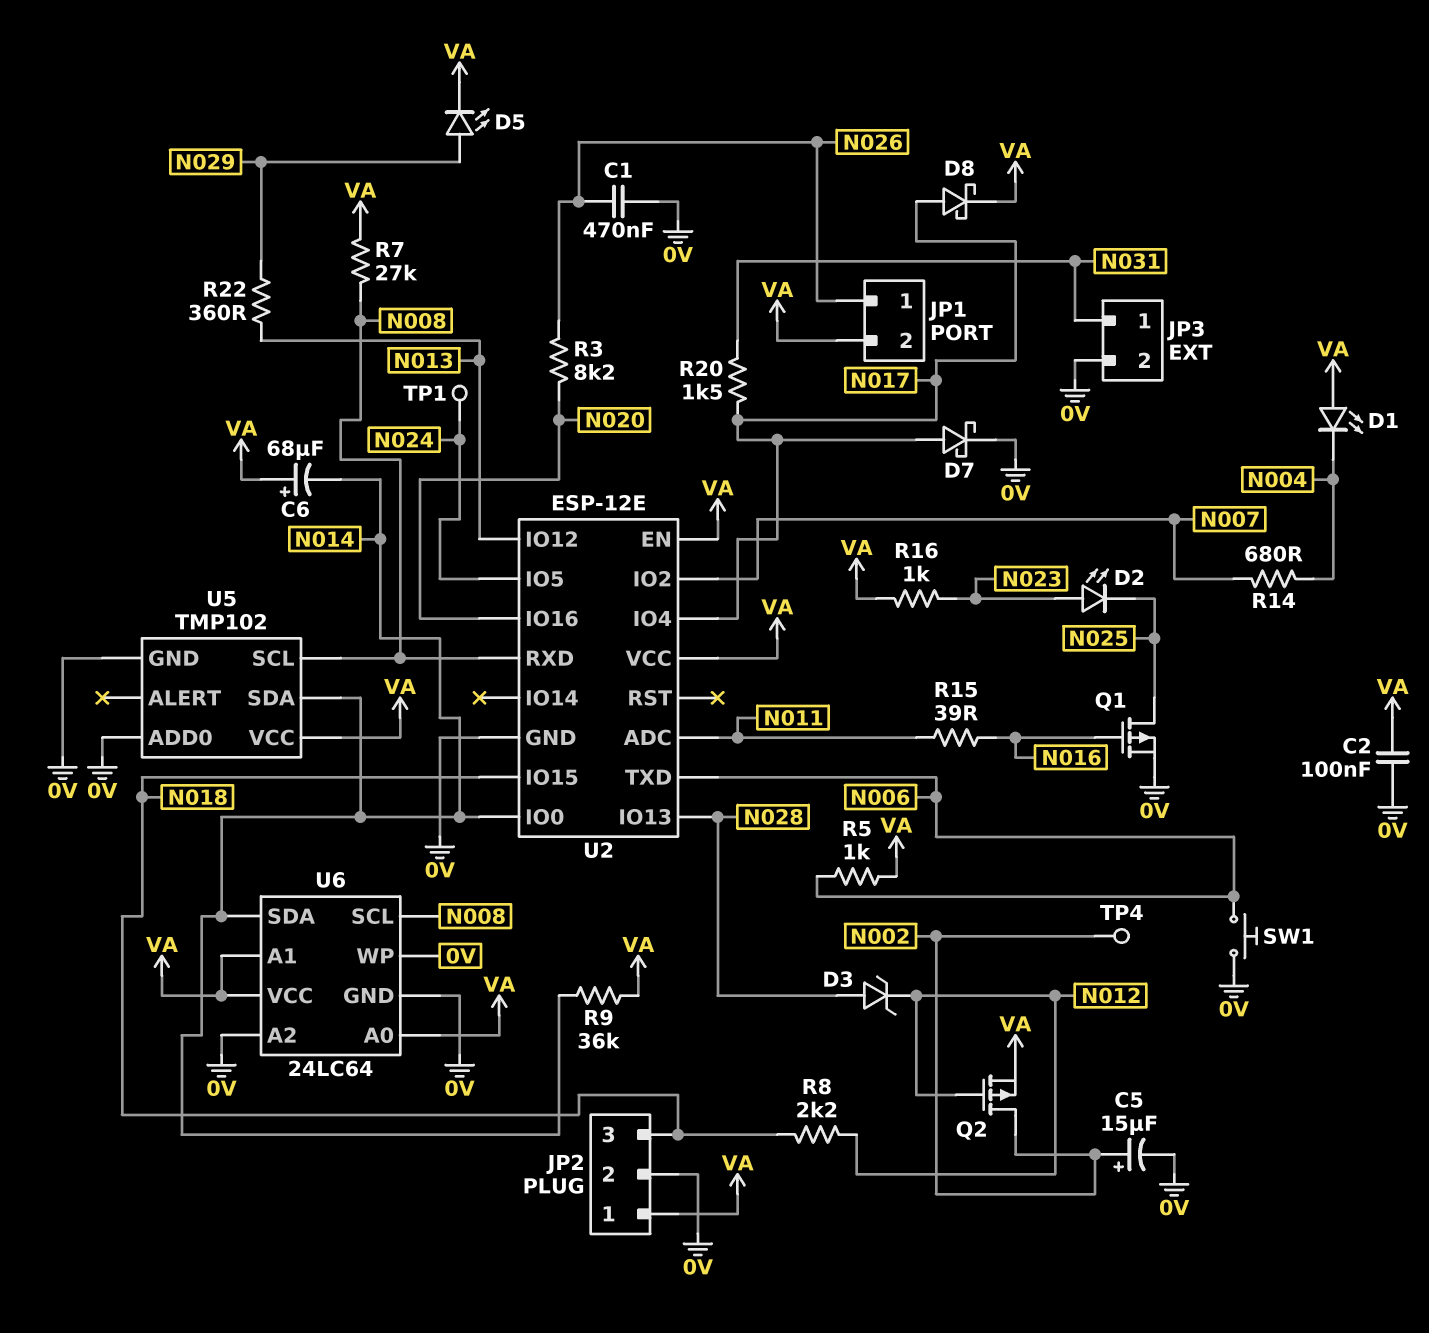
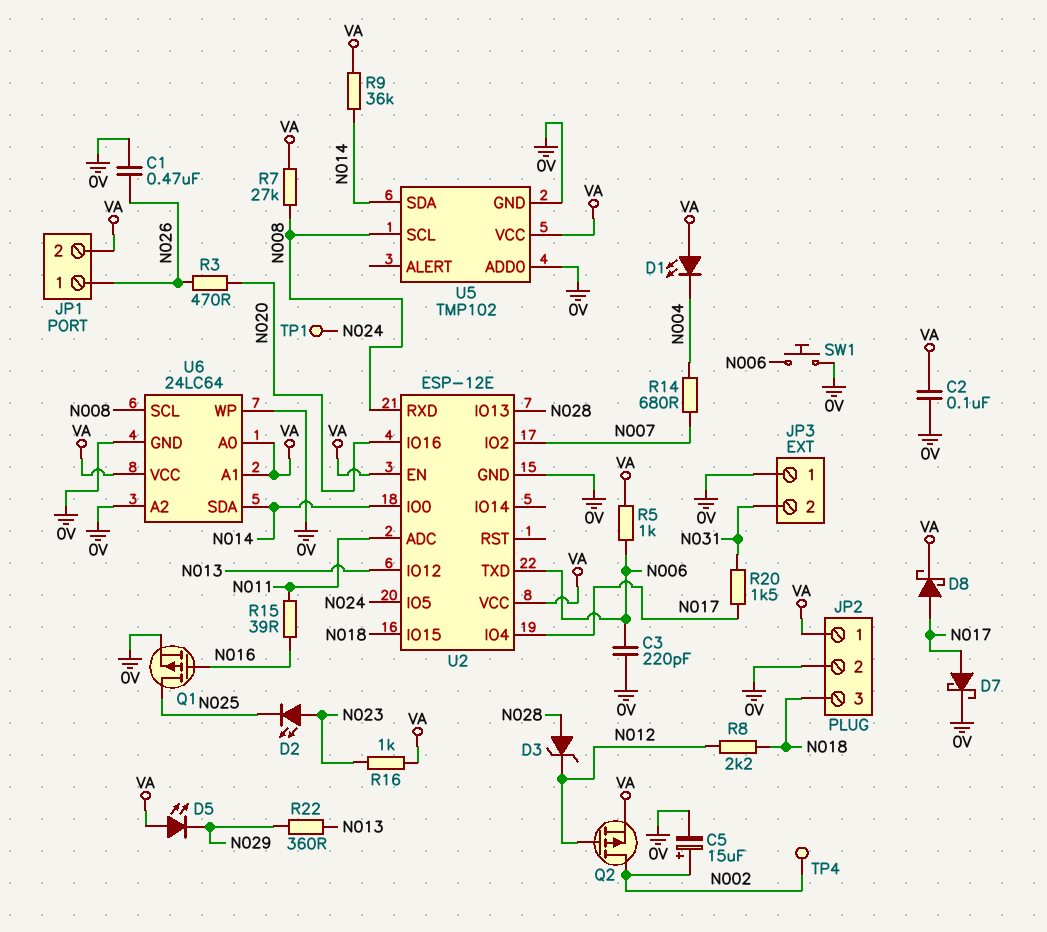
C3: none -> 220pF (0V, N006)
C6: 68uF (plus VA, minus N014) -> none
D5: LED (A N029, K VA) -> LED (A VA, K N029)
JP3 pin 1: N031 -> 0V
JP3 pin 2: 0V -> N031
R3: 8.2k (N020, N026) -> 470 (N020, N026)

